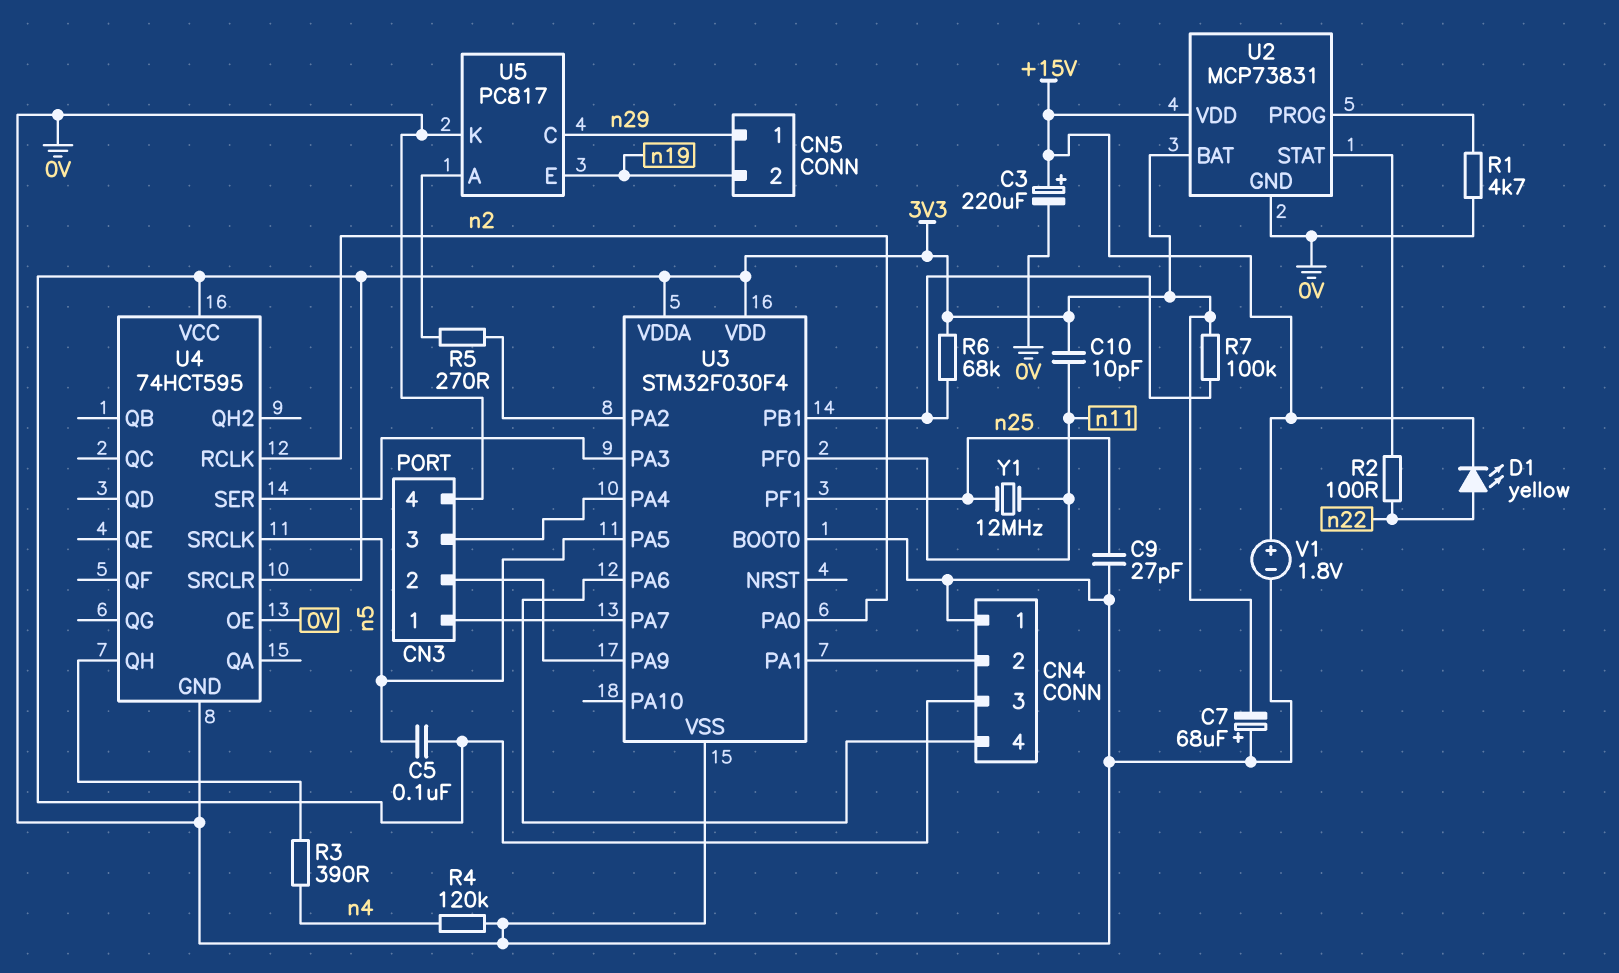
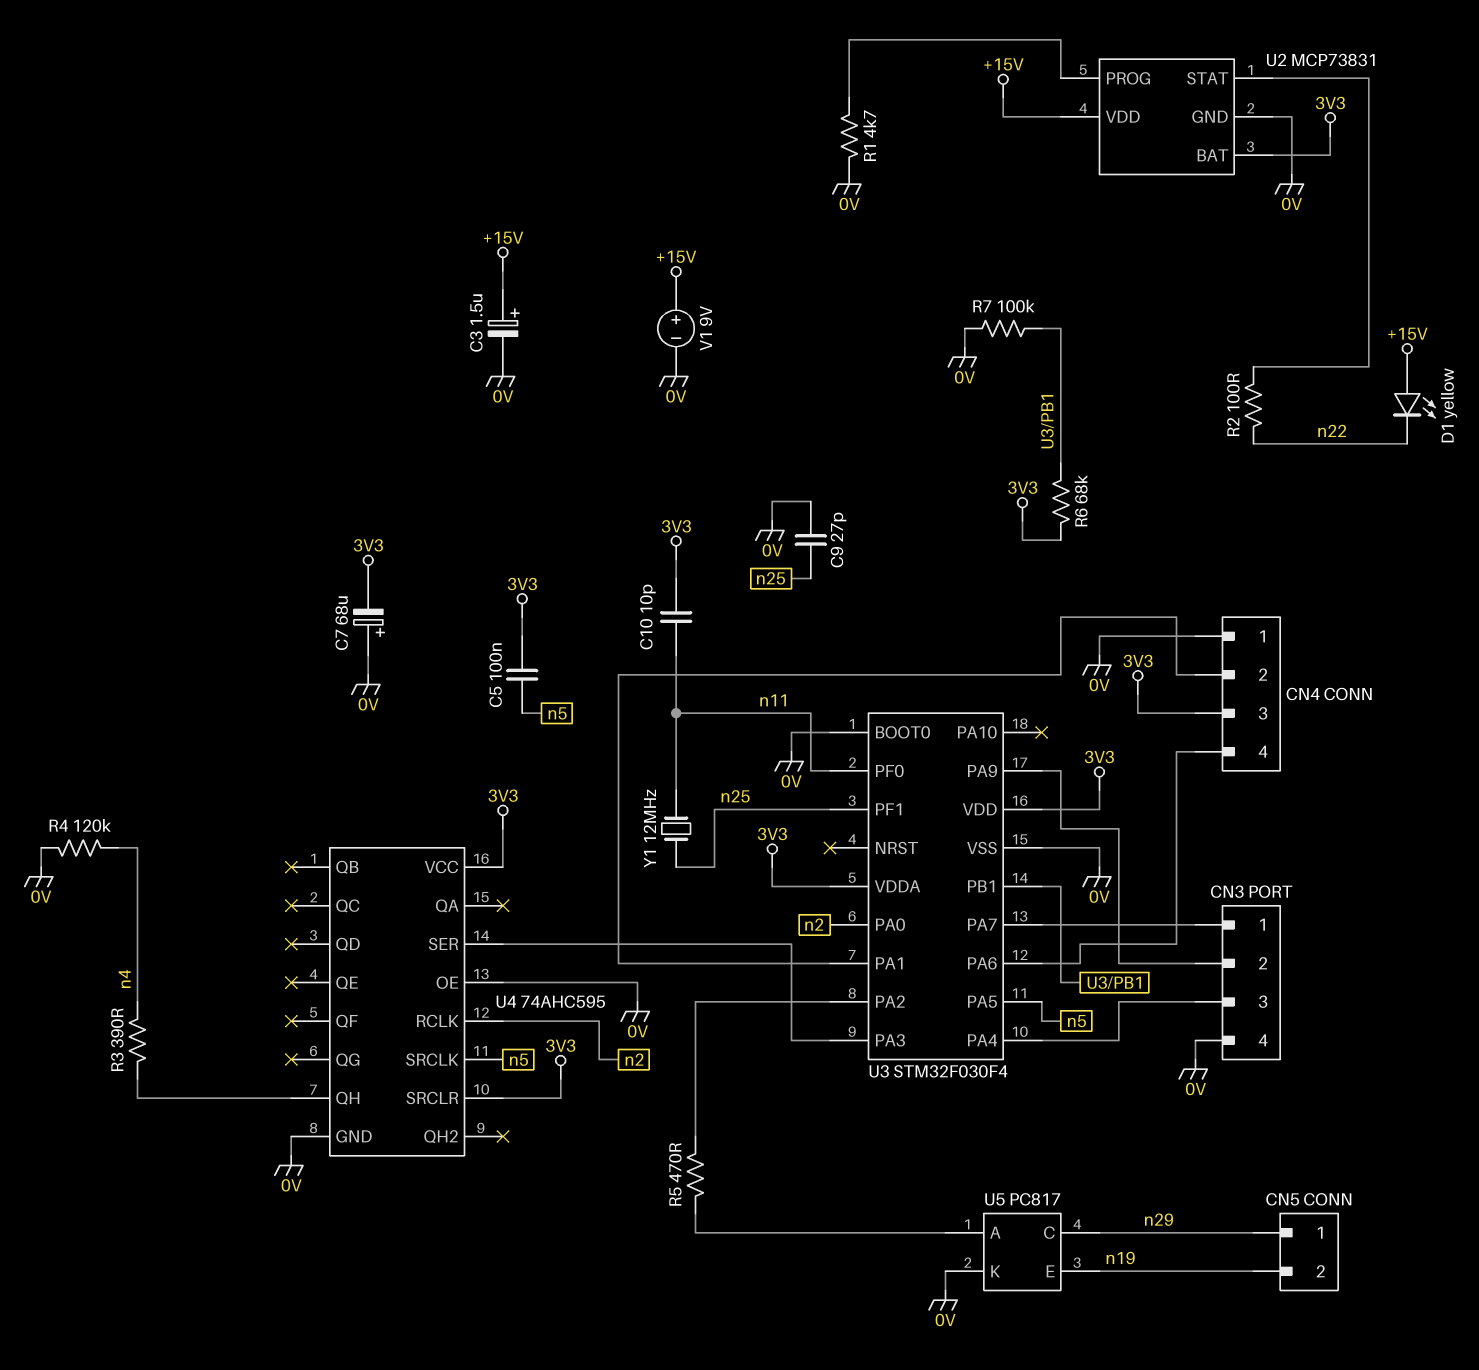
C3: 220uF (plus +15V, minus 0V) -> 1.5uF (plus +15V, minus 0V)
D1: LED yellow (A n22, K +15V) -> LED yellow (A +15V, K n22)
R5: 270 (U3/PA2, U5/A) -> 470 (U3/PA2, U5/A)
R7: 100k (3V3, U3/PB1) -> 100k (0V, U3/PB1)
U4: 74HCT595 -> 74AHC595
V1: 1.8V (plus +15V, minus 0V) -> 9V (plus +15V, minus 0V)

